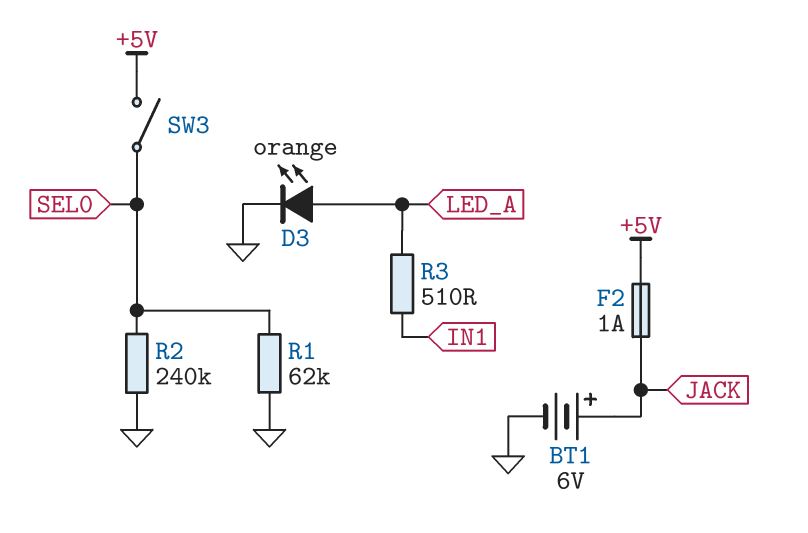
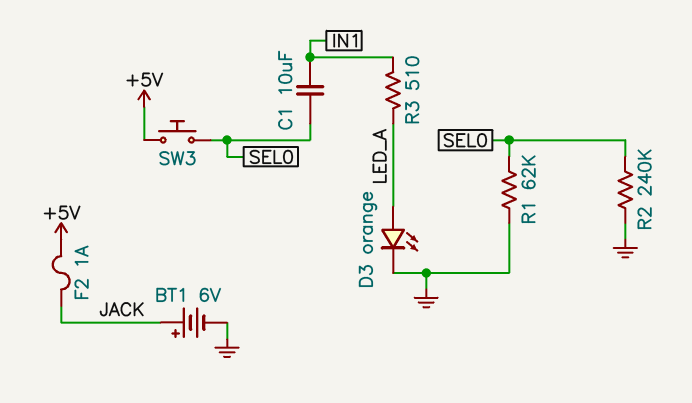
C1: none -> 10uF (IN1, SEL0)
SW3: switch (+5V, SEL0) -> button (+5V, SEL0)

